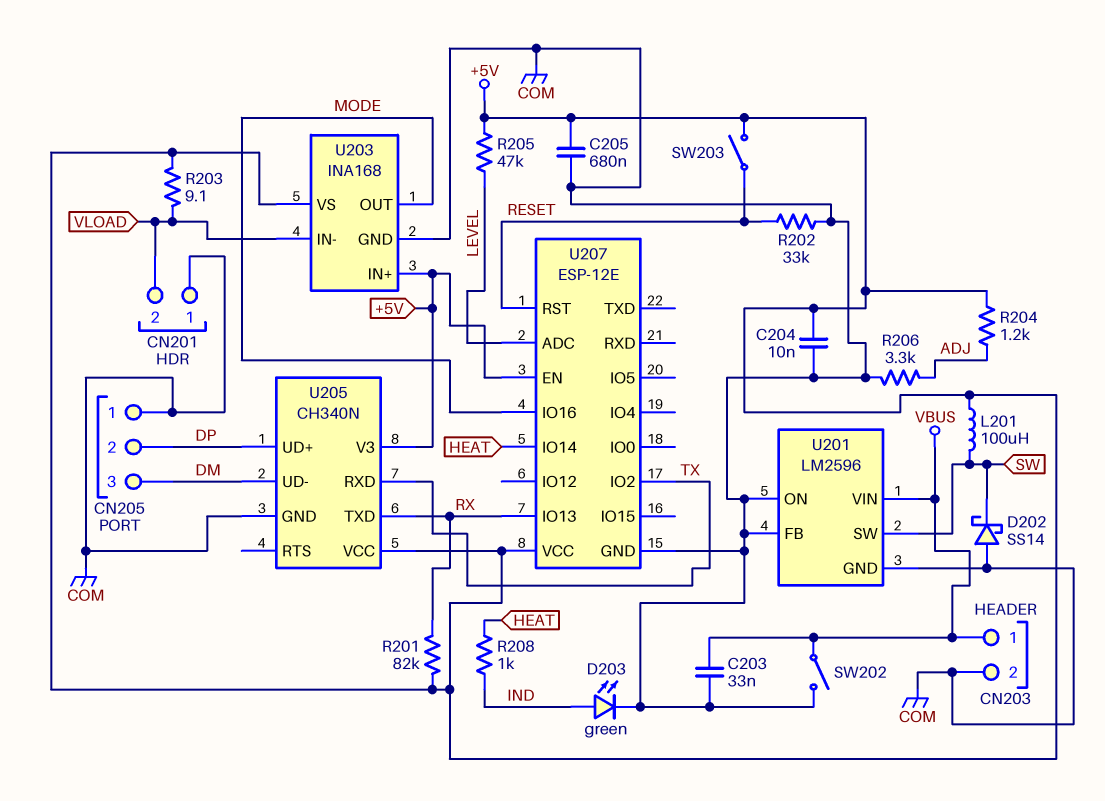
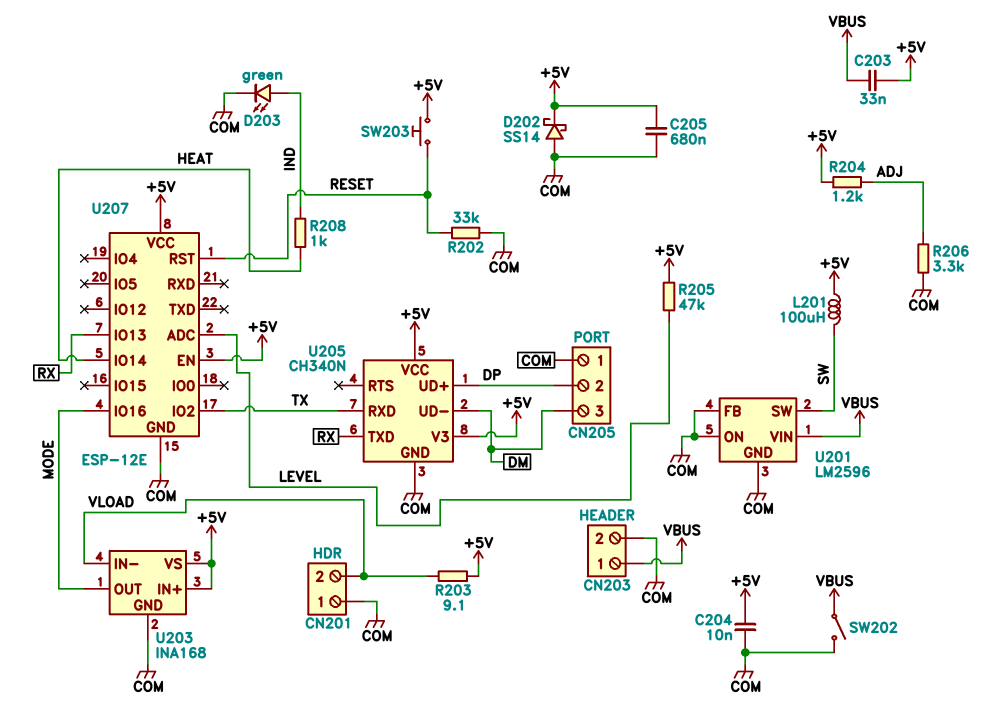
C203: 33nF (COM, VBUS) -> 33nF (+5V, VBUS)
D202: schottky SS14 (A COM, K SW) -> schottky SS14 (A COM, K +5V)
R201: 82k (+5V, RX) -> none
SW203: switch (+5V, RESET) -> button (+5V, RESET)

